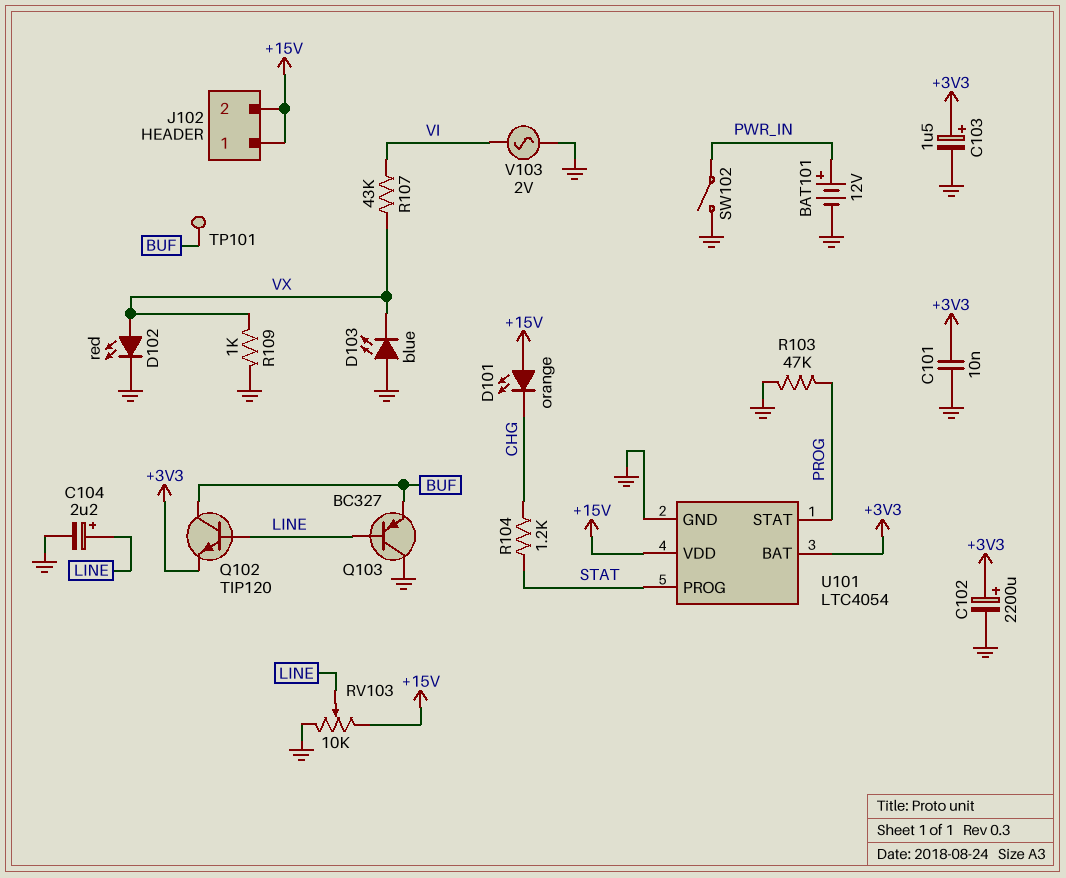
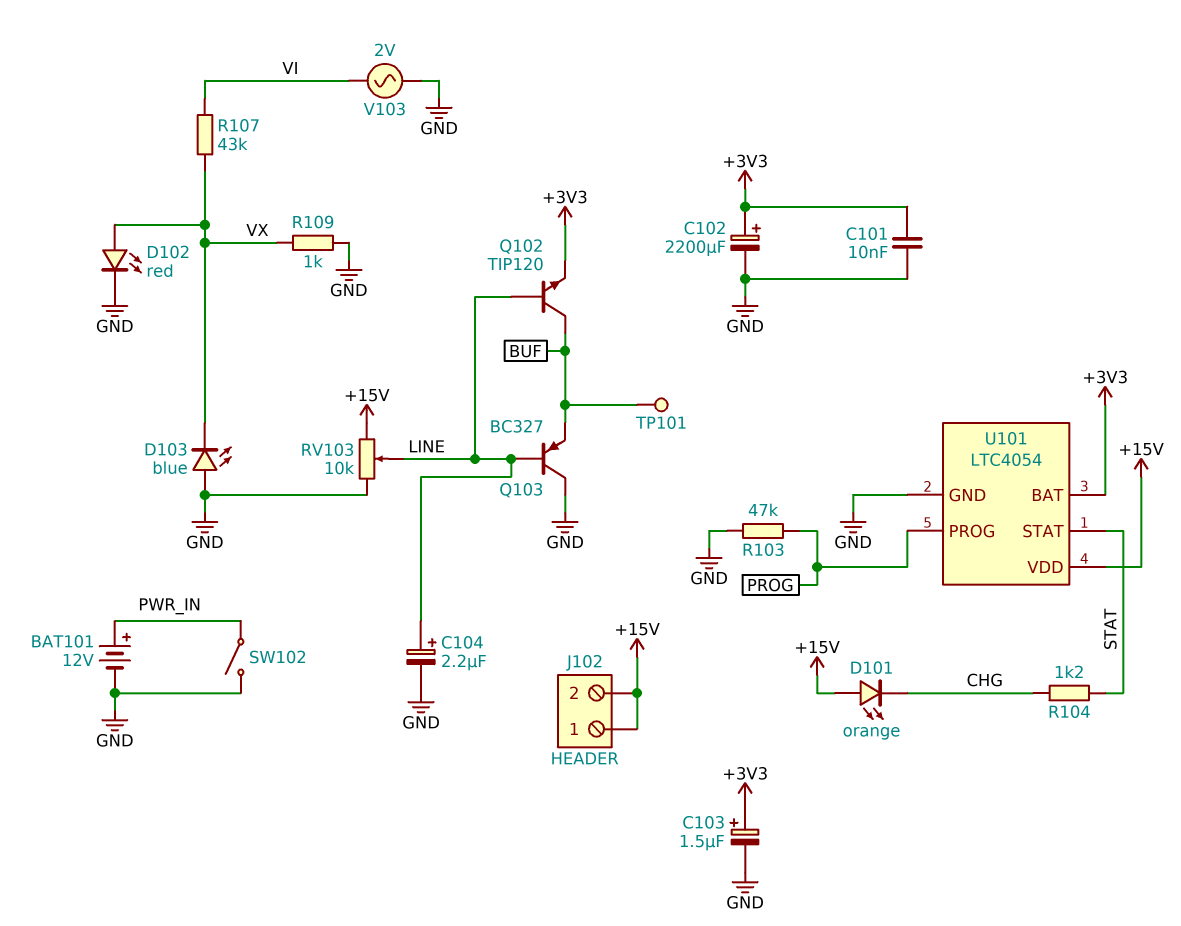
U101 pin PROG: STAT -> PROG
U101 pin STAT: PROG -> STAT

